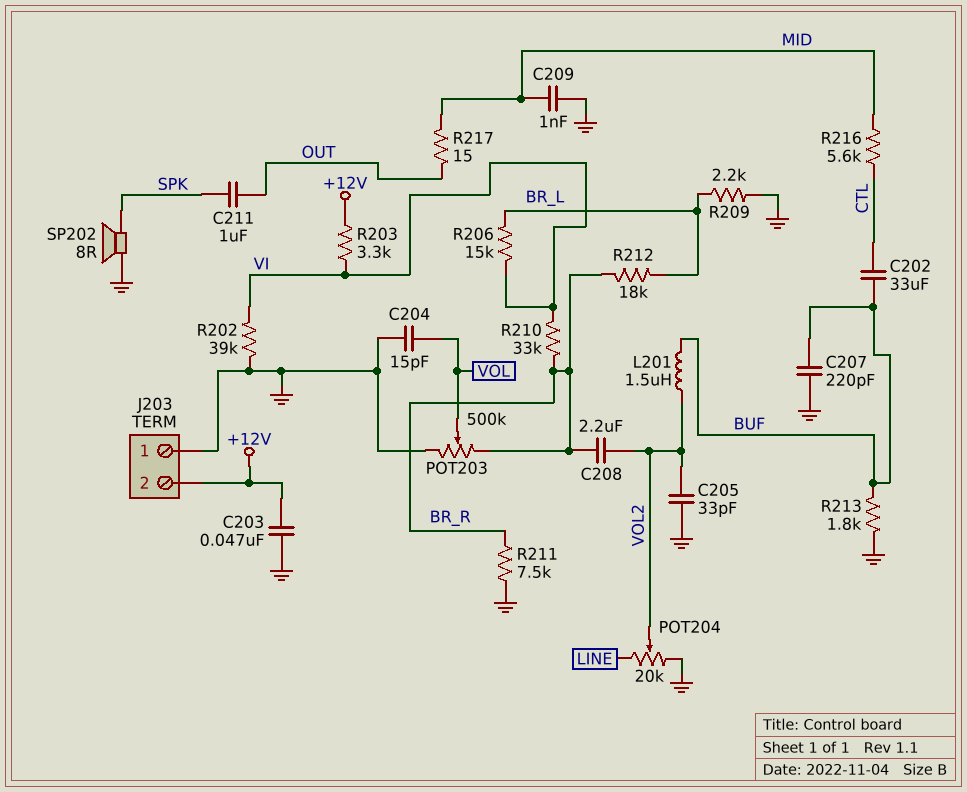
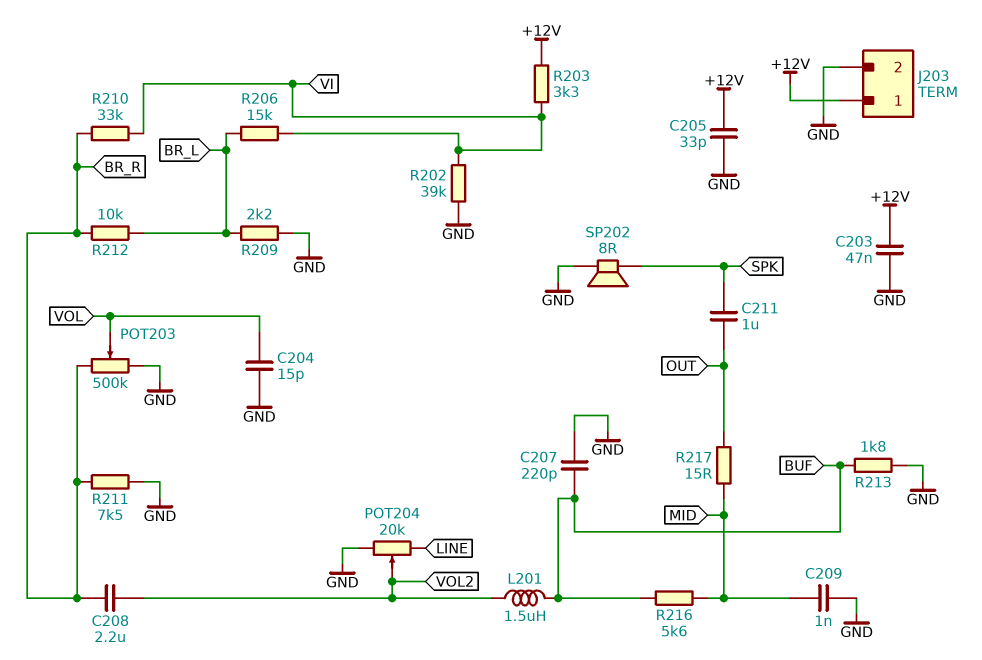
C202: 33uF (BUF, CTL) -> none
C205: 33pF (GND, VOL2) -> 33pF (+12V, GND)
J203 pin 1: GND -> +12V
J203 pin 2: +12V -> GND
R212: 18k (BR_L, BR_R) -> 10k (BR_L, BR_R)
R216: 5.6k (CTL, MID) -> 5.6k (BUF, MID)

